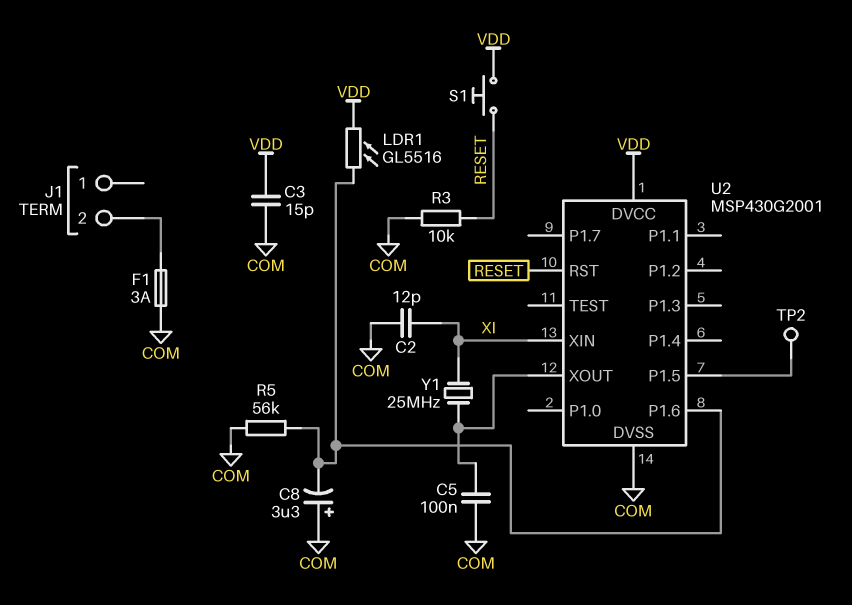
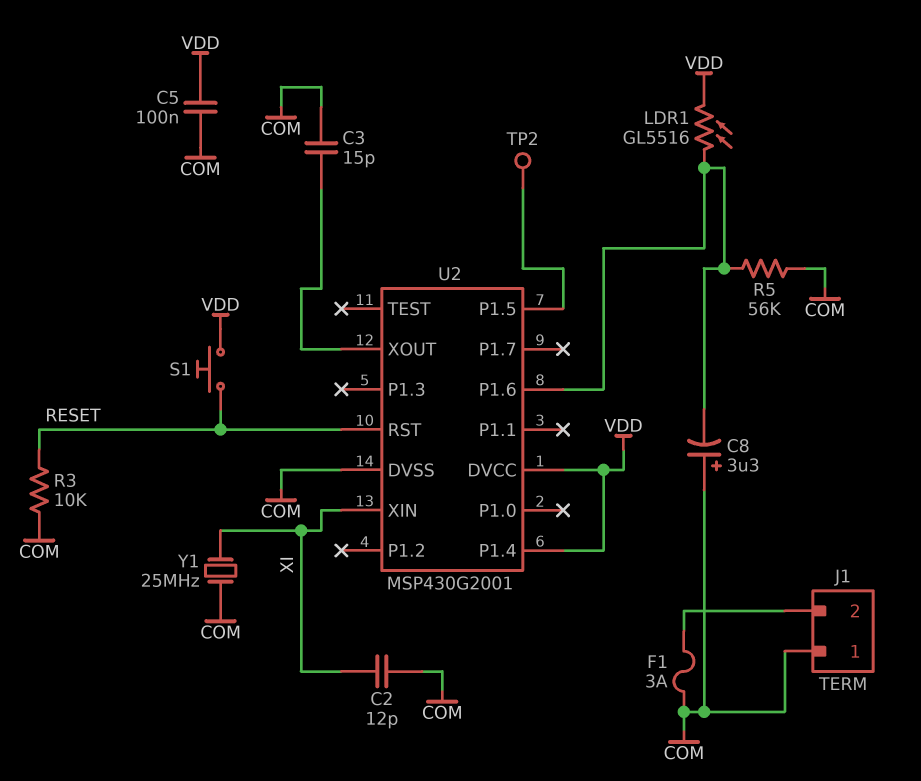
C3: 15pF (COM, VDD) -> 15pF (COM, U2/XOUT)
C5: 100nF (COM, U2/XOUT) -> 100nF (COM, VDD)
J1 pin 1: none -> COM
U2 pin P1.4: none -> VDD
Y1: 25MHz (U2/XOUT, XI) -> 25MHz (COM, XI)

